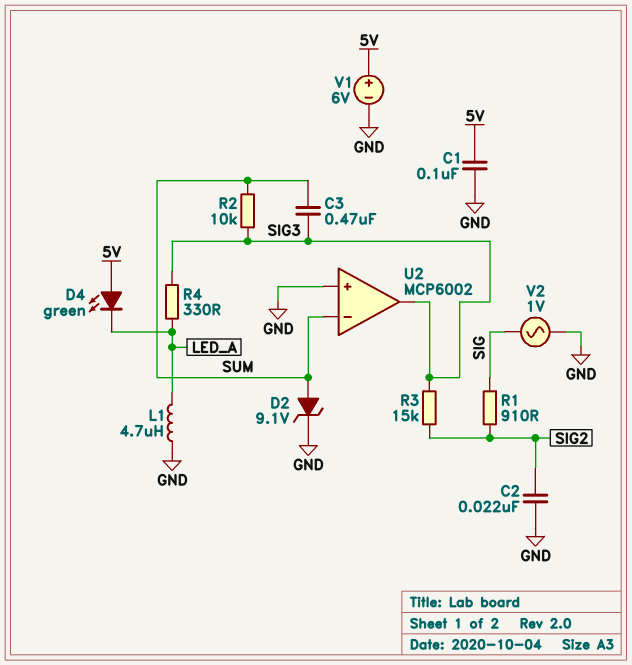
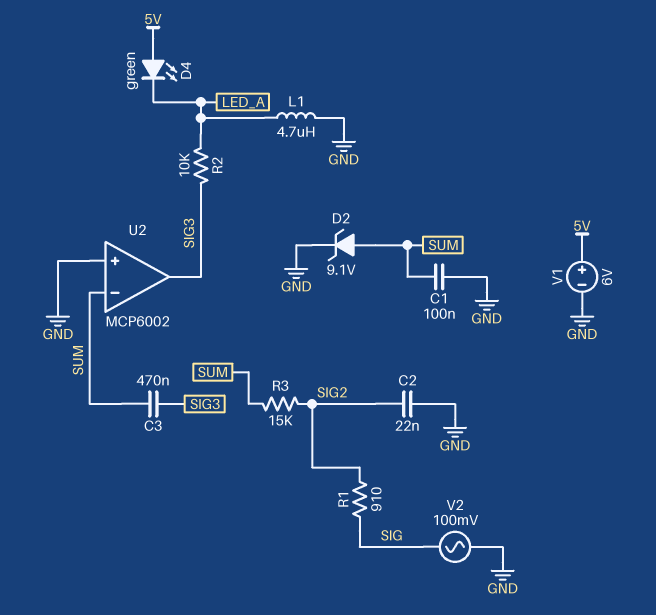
C1: 100nF (5V, GND) -> 100nF (GND, SUM)
R2: 10k (SIG3, SUM) -> 10k (LED_A, SIG3)
R3: 15k (SIG2, SIG3) -> 15k (SIG2, SUM)
R4: 330 (LED_A, SIG3) -> none
V2: AC 1V (GND, SIG) -> AC 100mV (GND, SIG)

